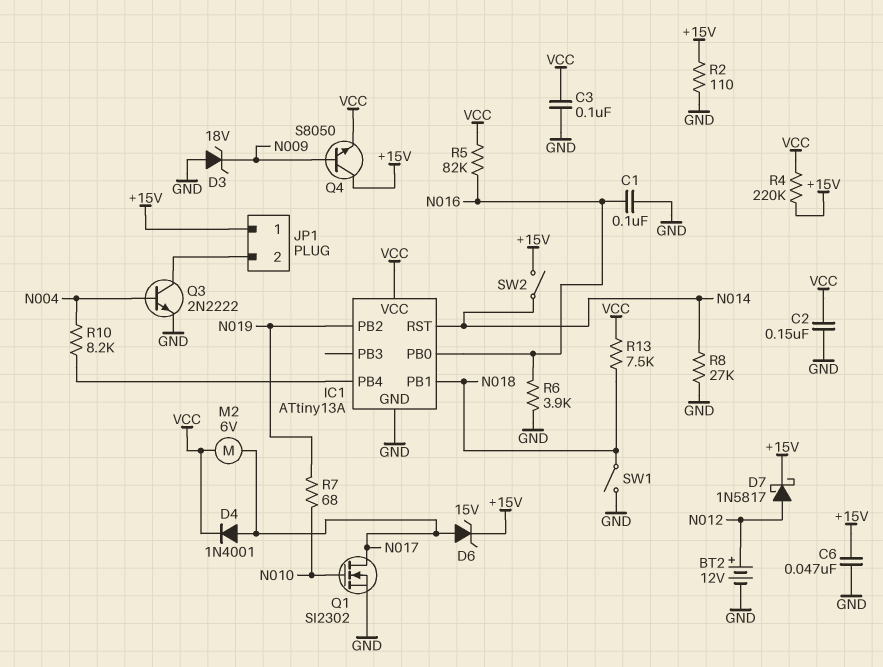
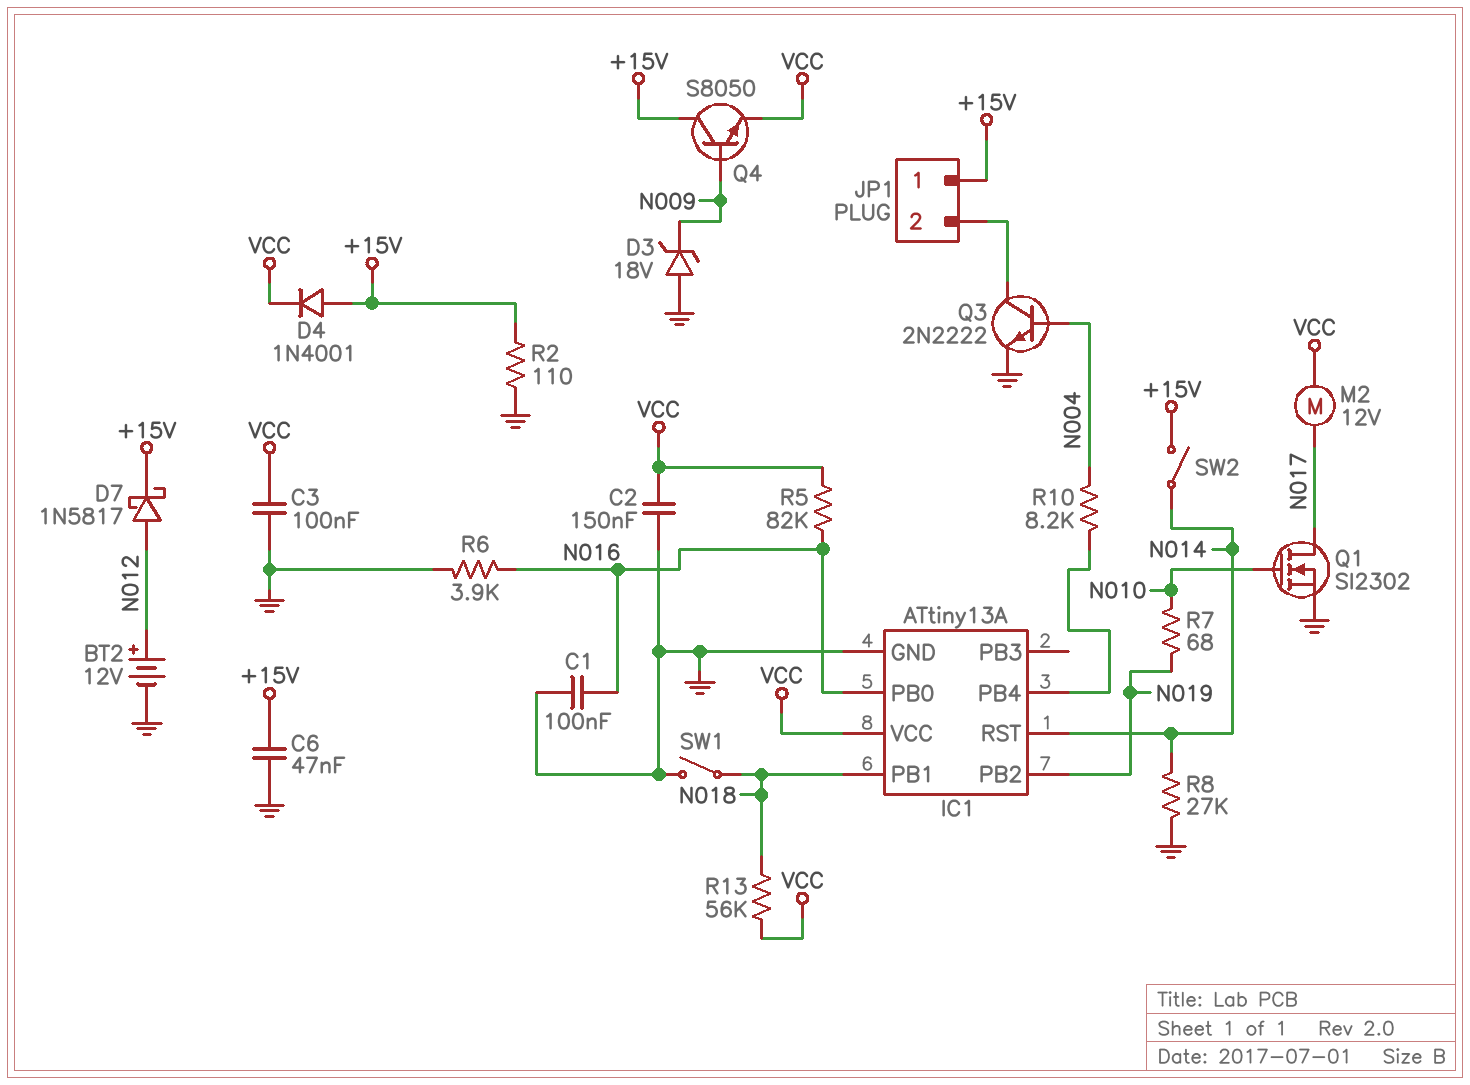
D4: diode 1N4001 (A N017, K VCC) -> diode 1N4001 (A +15V, K VCC)
D6: zener 15V (A N017, K +15V) -> none
M2: motor 6V (N017, VCC) -> motor 12V (N017, VCC)
R4: 220k (+15V, VCC) -> none
R13: 7.5k (N018, VCC) -> 56k (N018, VCC)

